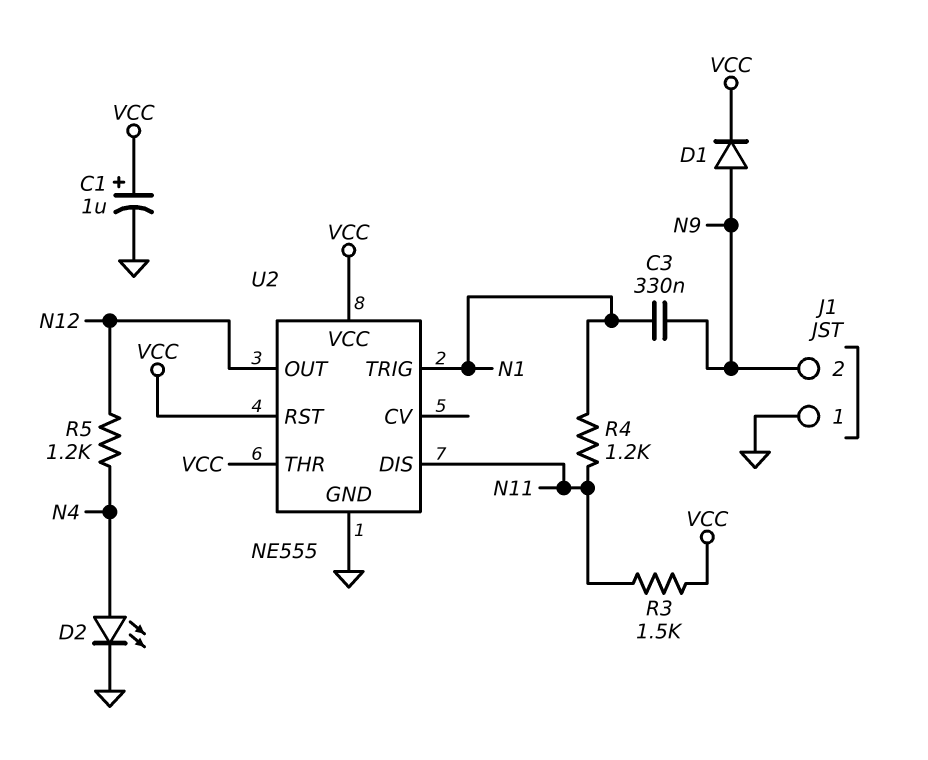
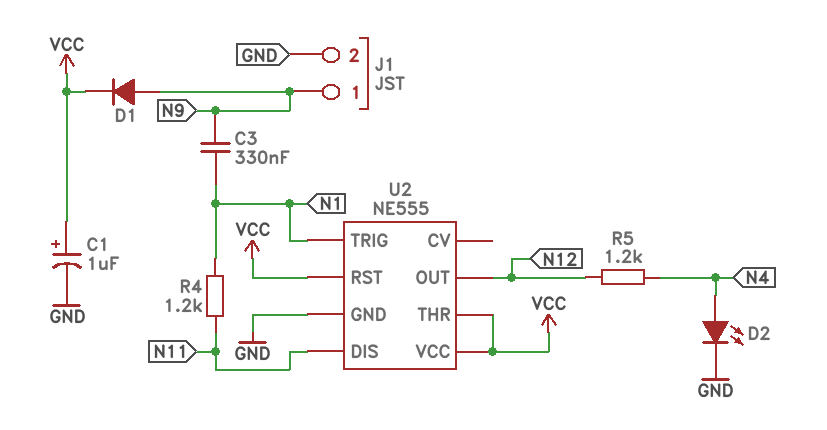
J1 pin 1: GND -> N9
J1 pin 2: N9 -> GND
R3: 1.5k (N11, VCC) -> none

